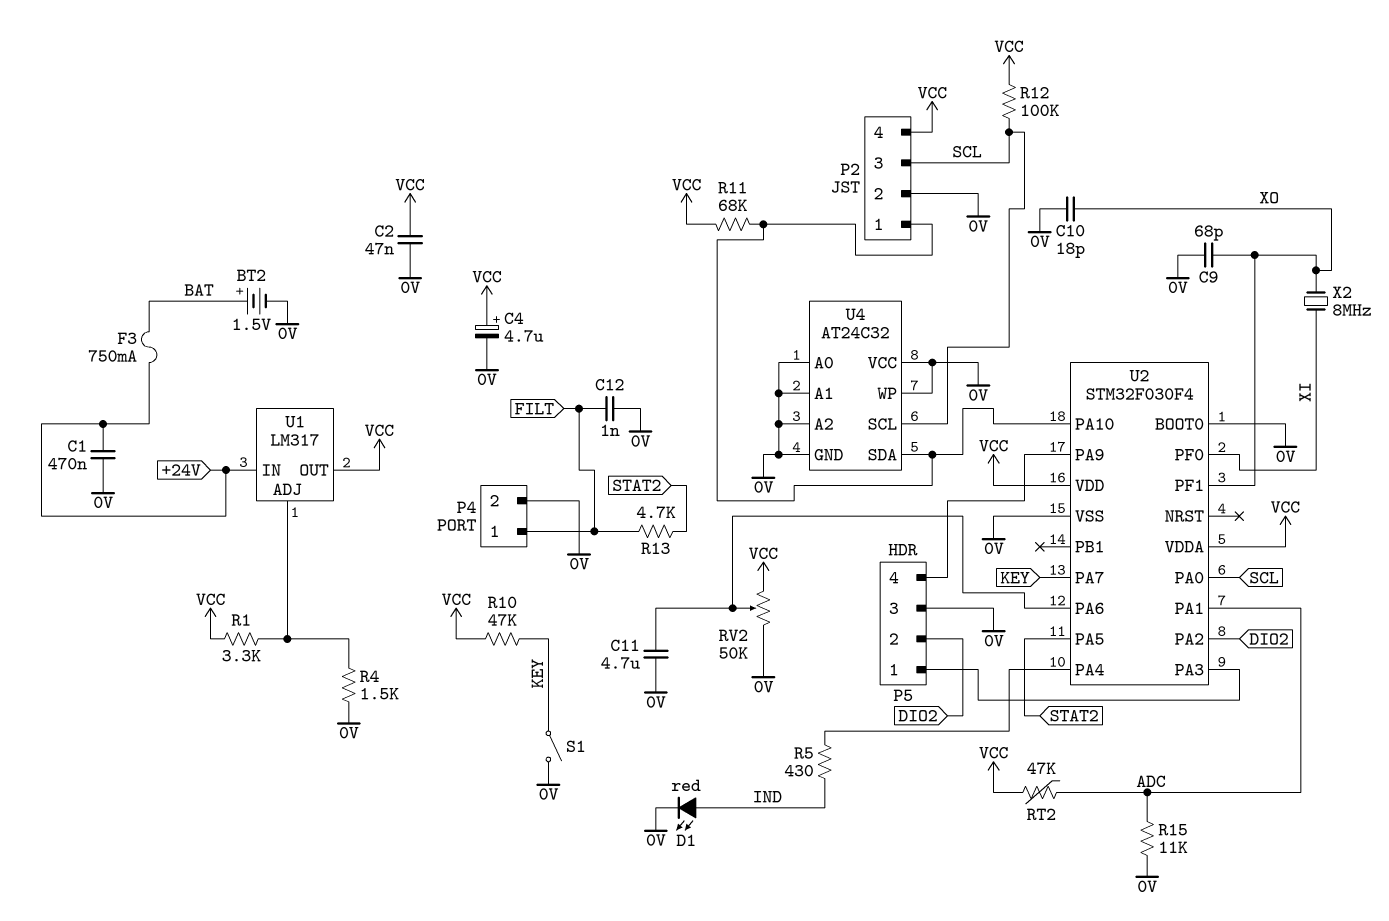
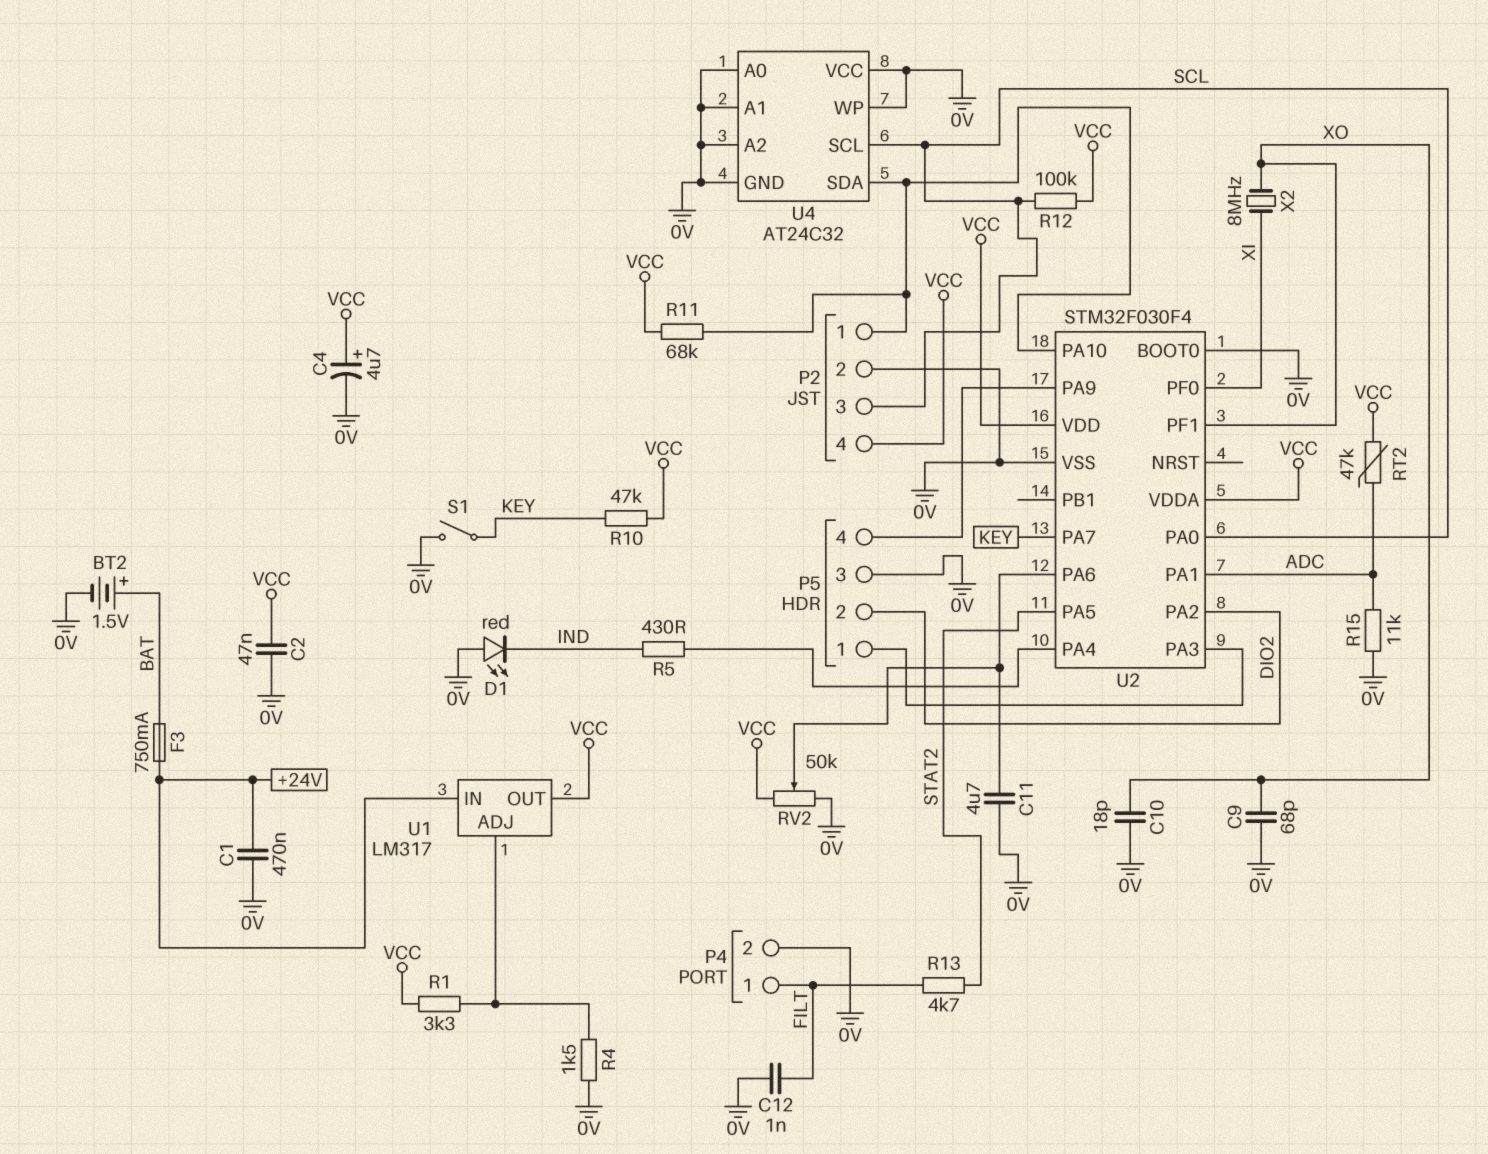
D1: LED red (A IND, K 0V) -> LED red (A 0V, K IND)

